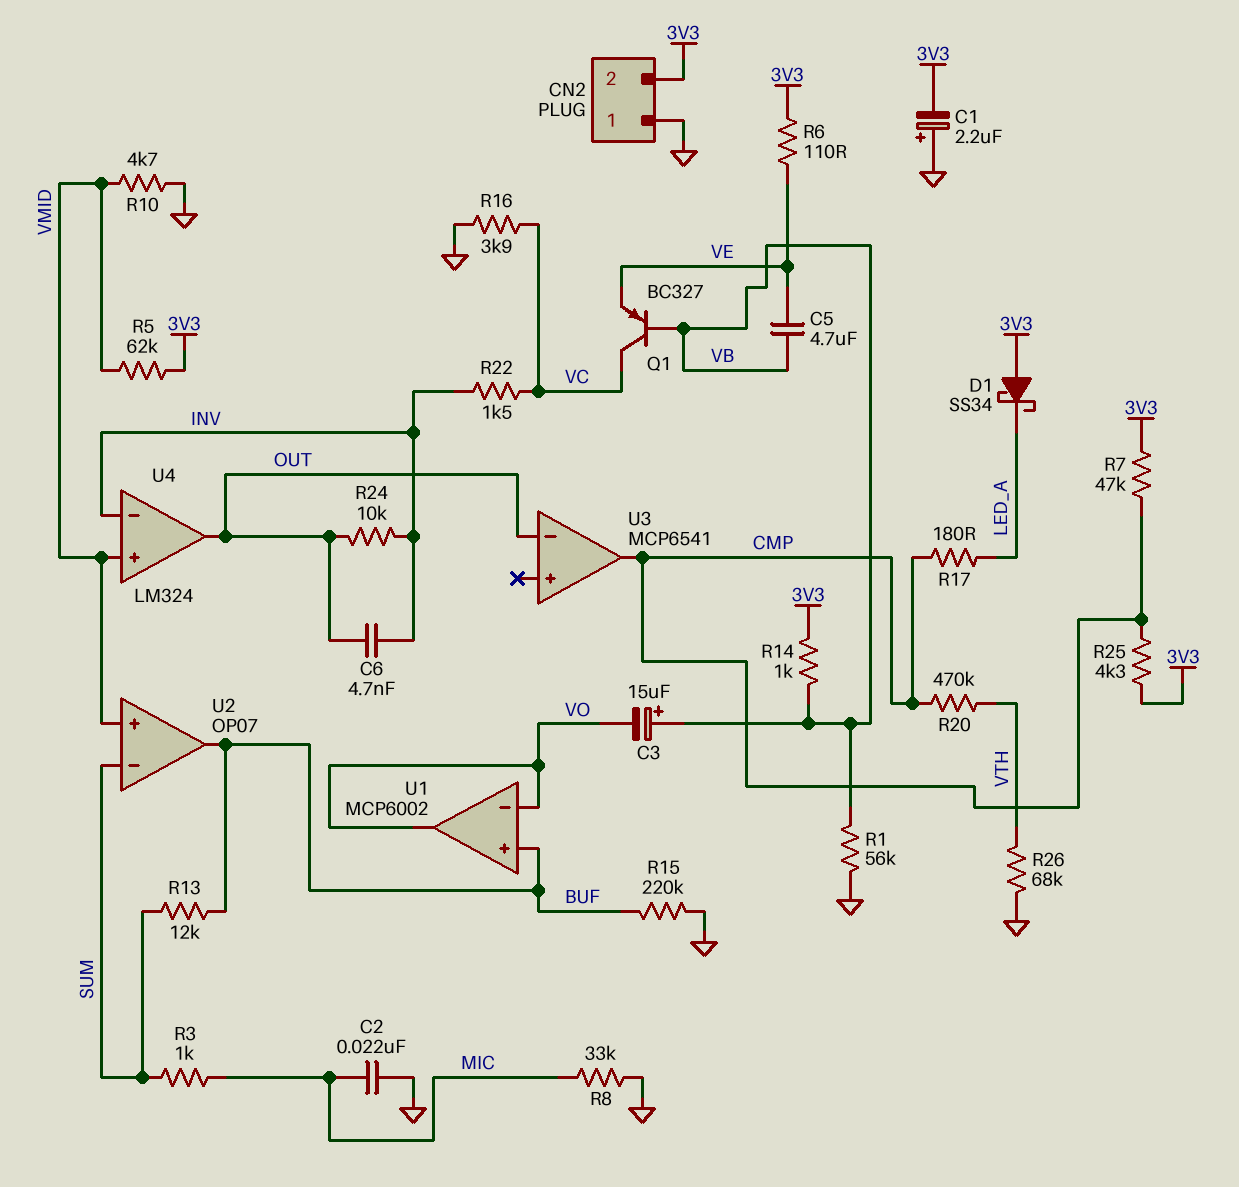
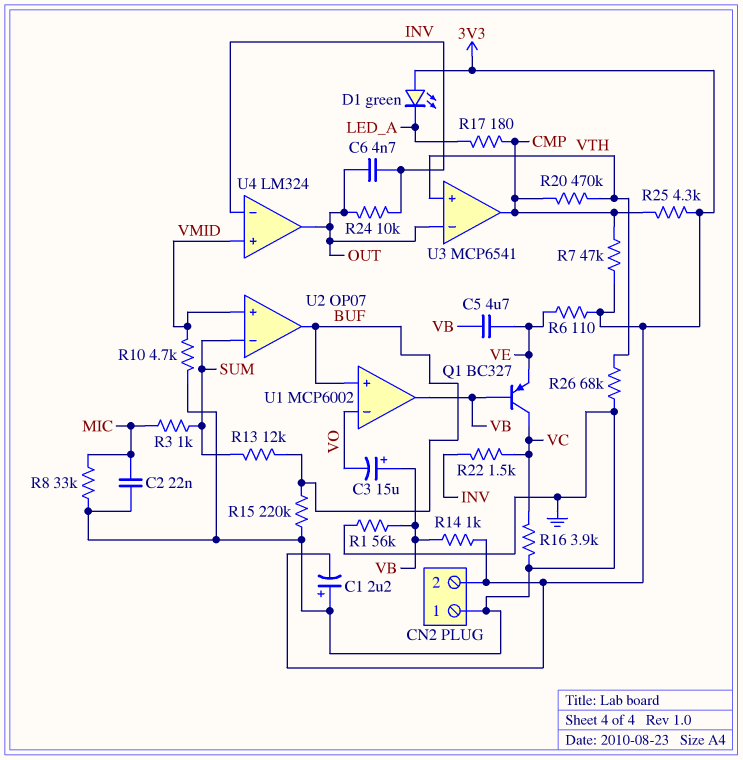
D1: schottky SS34 (A 3V3, K LED_A) -> LED green (A 3V3, K LED_A)
R5: 62k (3V3, VMID) -> none
U1 pin out: VO -> VB
U3 pin in+: none -> VTH

